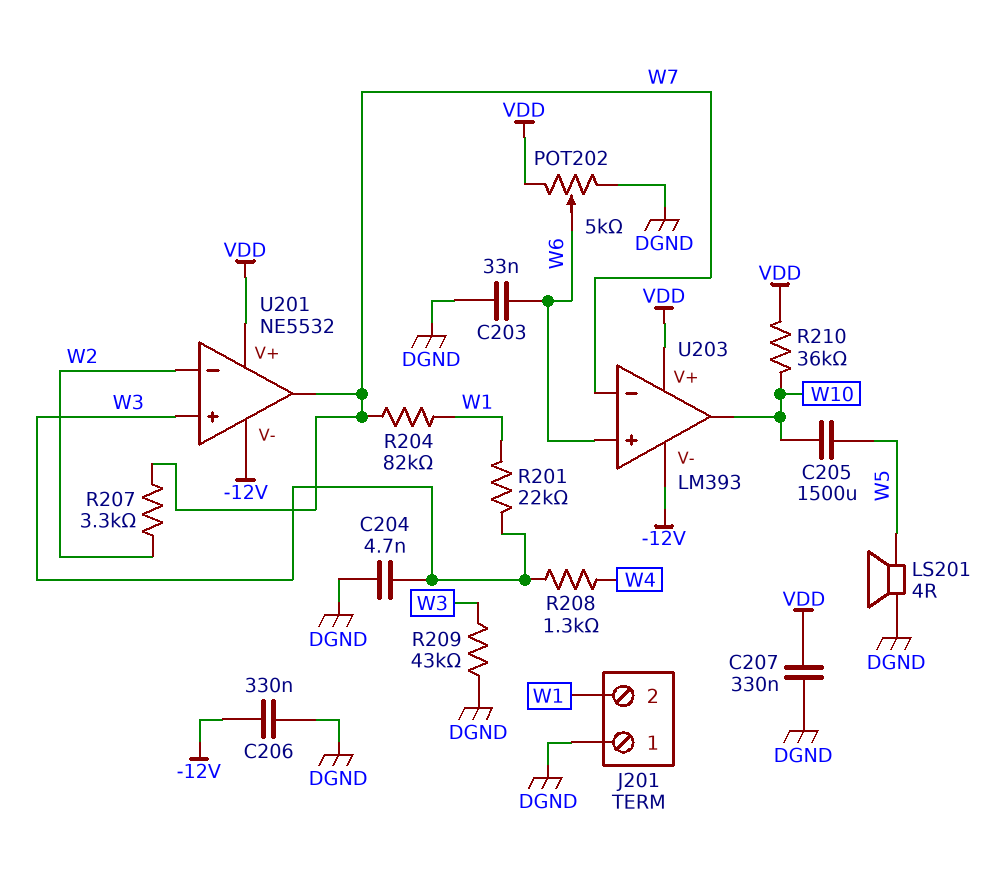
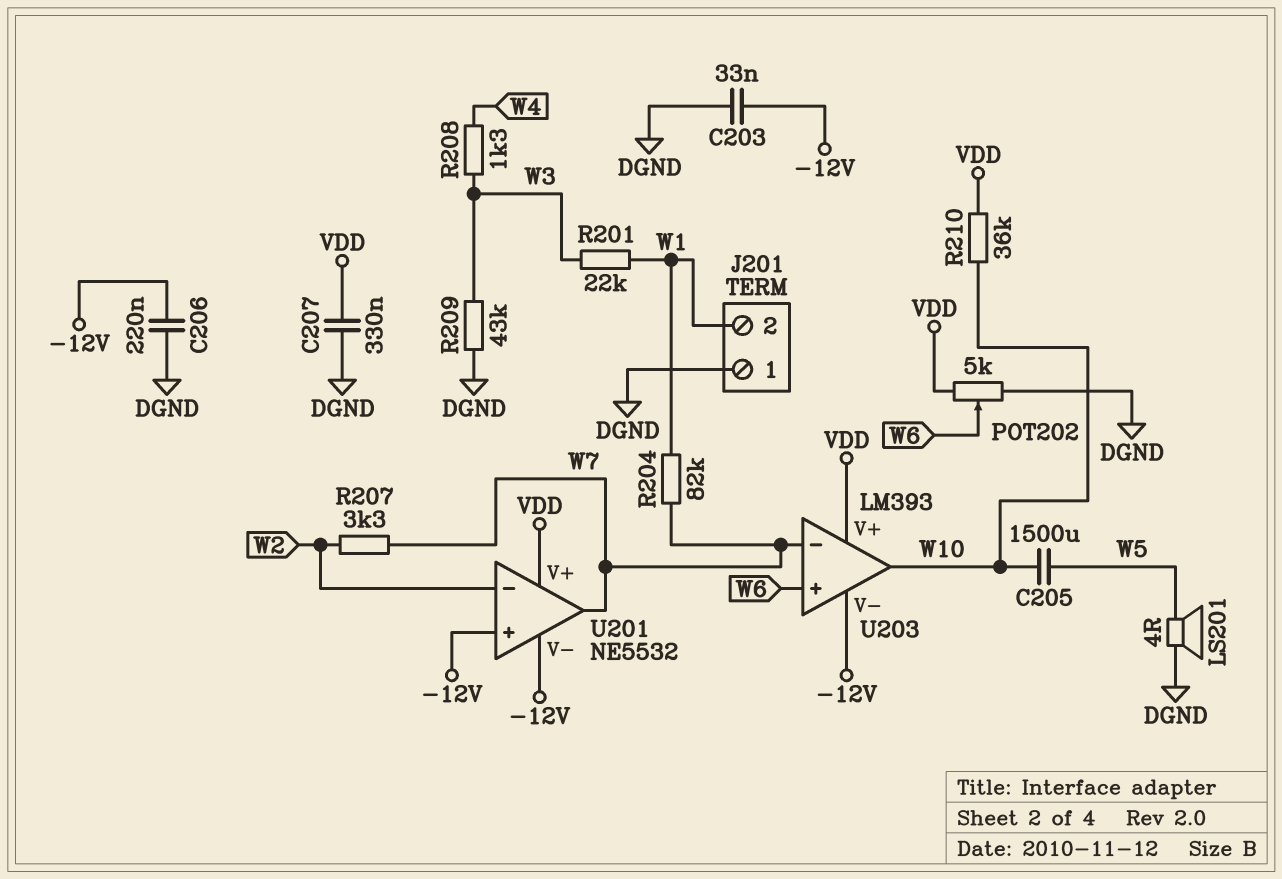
C203: 33nF (DGND, W6) -> 33nF (-12V, DGND)
C204: 4.7nF (DGND, W3) -> none
C206: 330nF (-12V, DGND) -> 220nF (-12V, DGND)
U201 pin in+: W3 -> -12V

